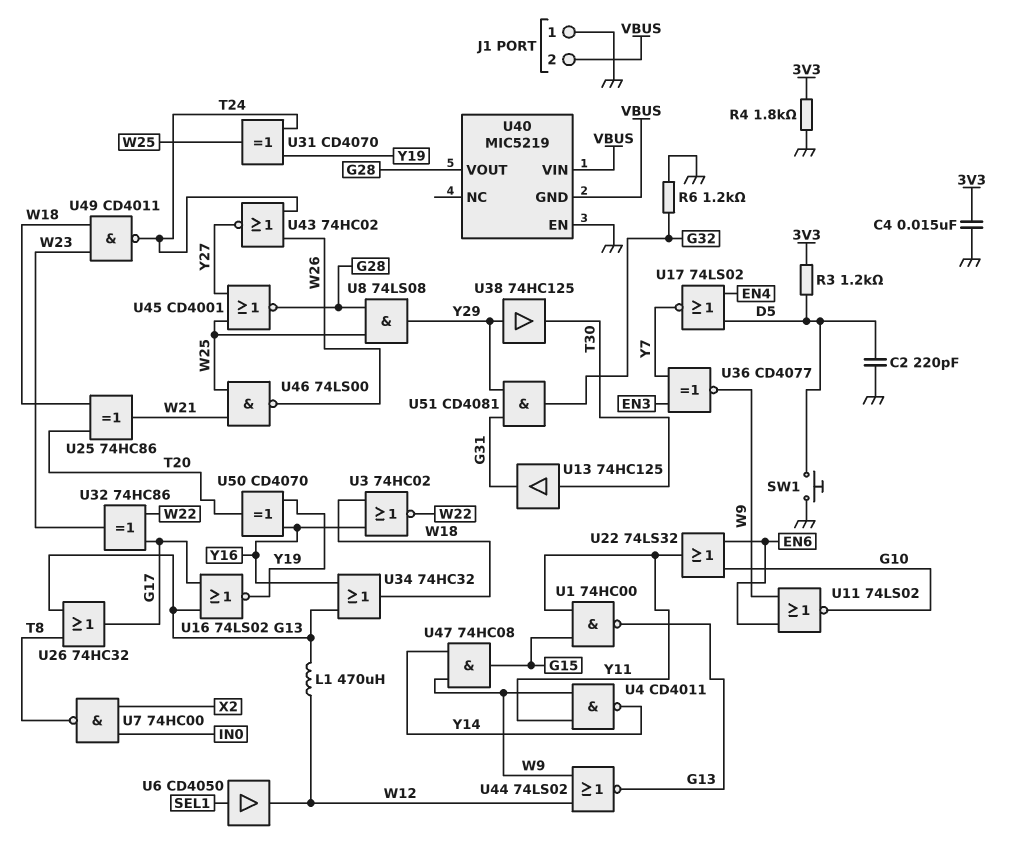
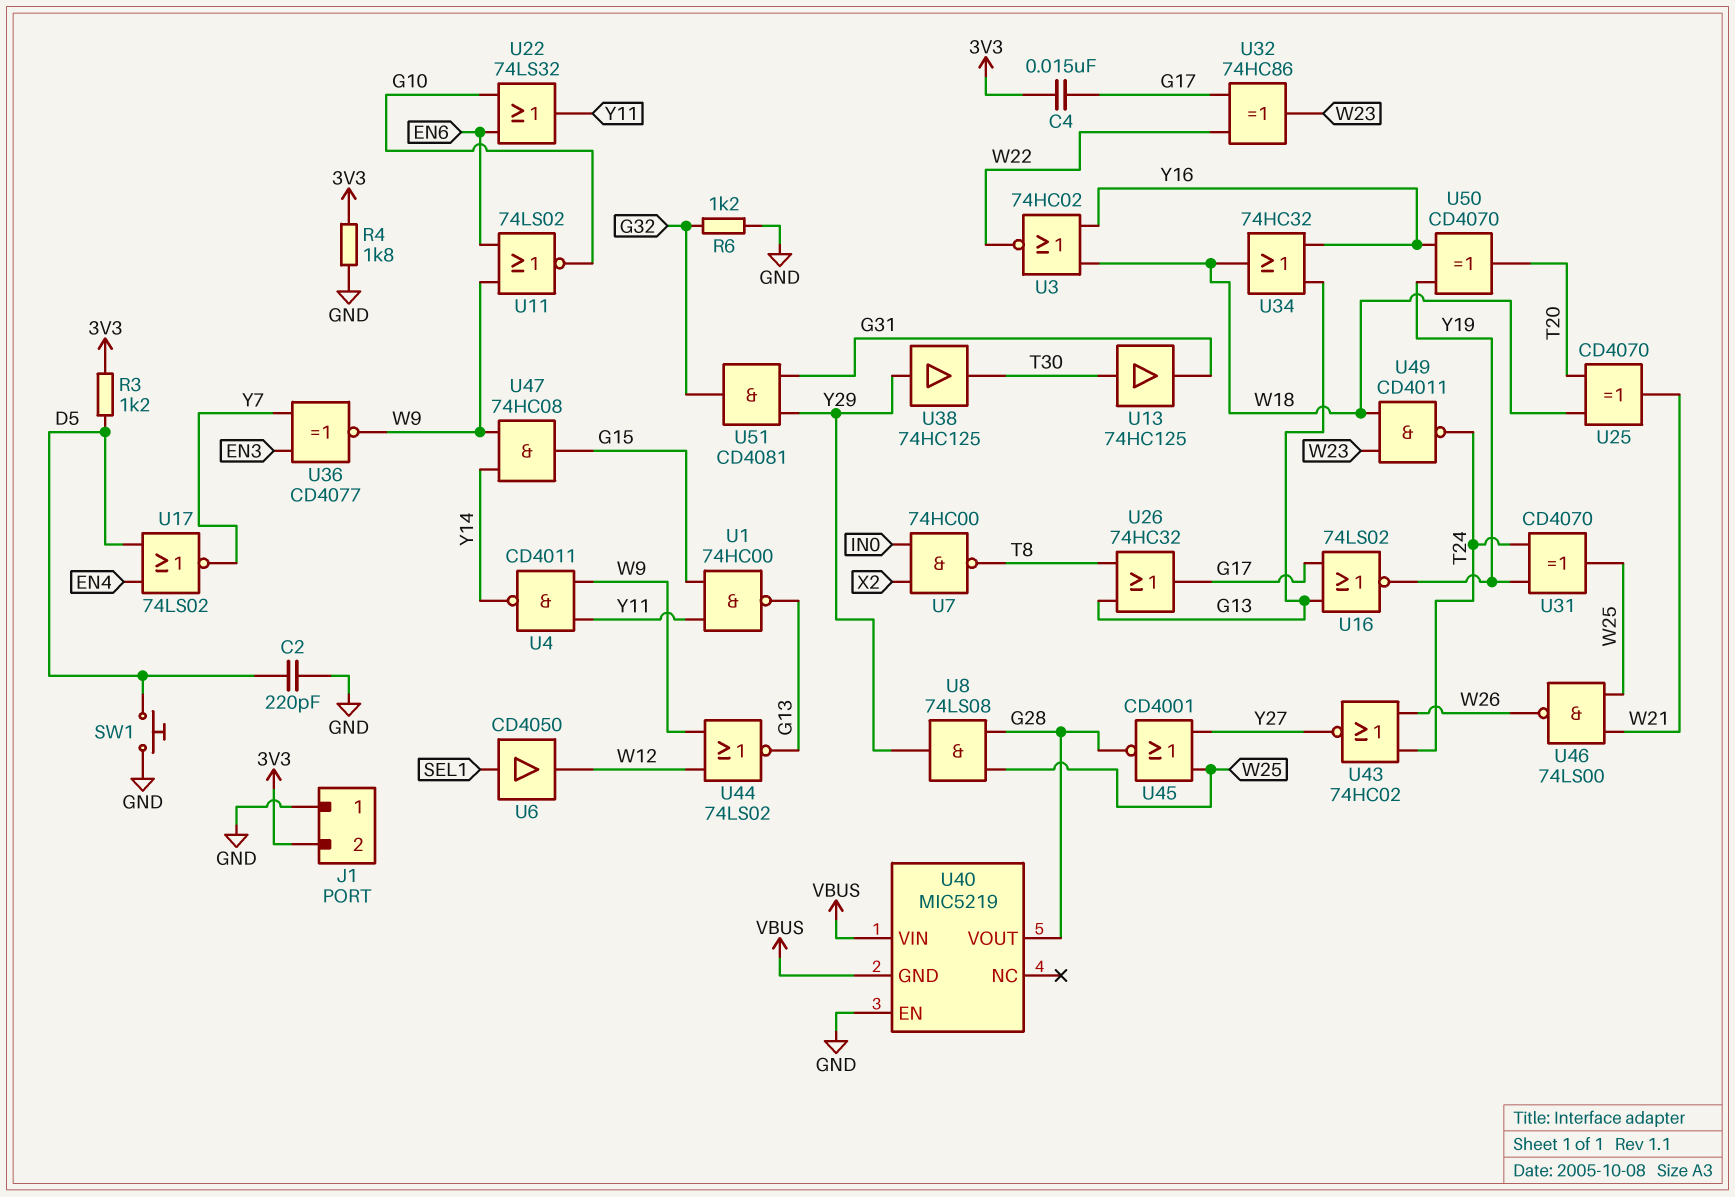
C4: 15nF (3V3, GND) -> 15nF (3V3, G17)
J1 pin 2: VBUS -> 3V3
L1: 470uH (G13, W12) -> none
U25: XOR 74HC86 (in T20, in W18, out W21) -> XOR CD4070 (in T20, in W18, out W21)

